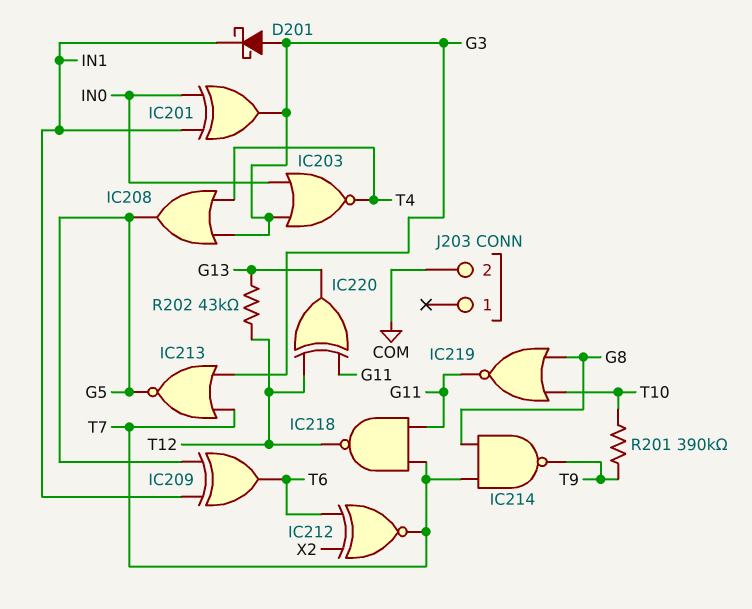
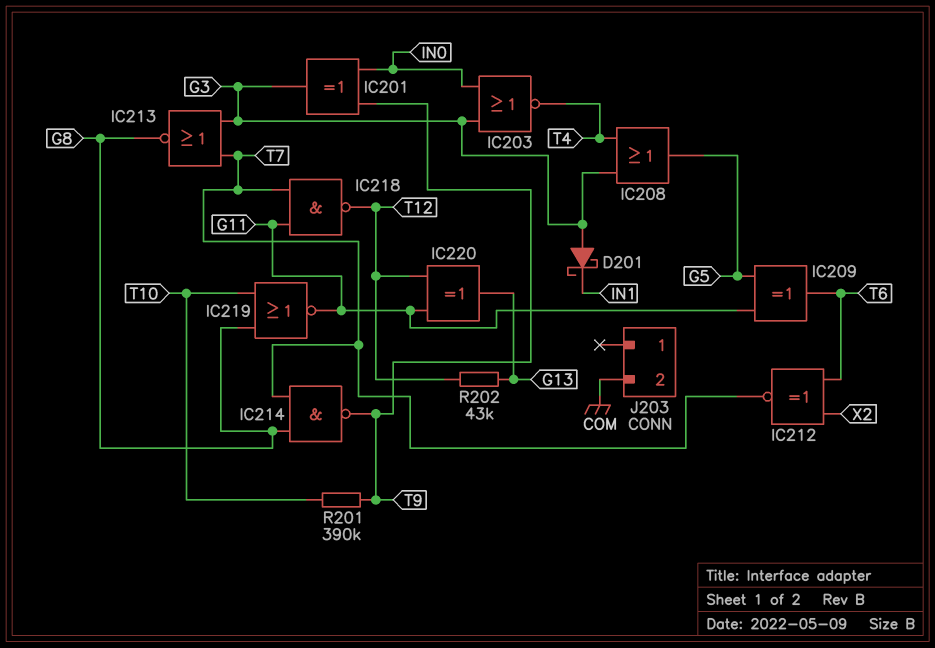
IC201: XOR (in IN0, in IN1, out G3) -> XOR (in IN0, in T9, out G3)
IC209: XOR (in G5, in IN1, out T6) -> XOR (in G5, in G11, out T6)
IC213: NOR (in G3, in T7, out G5) -> NOR (in G3, in T7, out G8)

